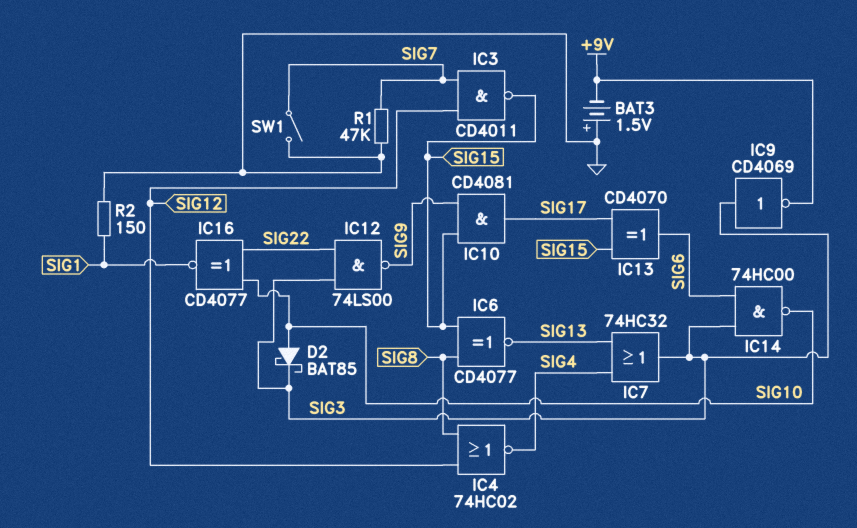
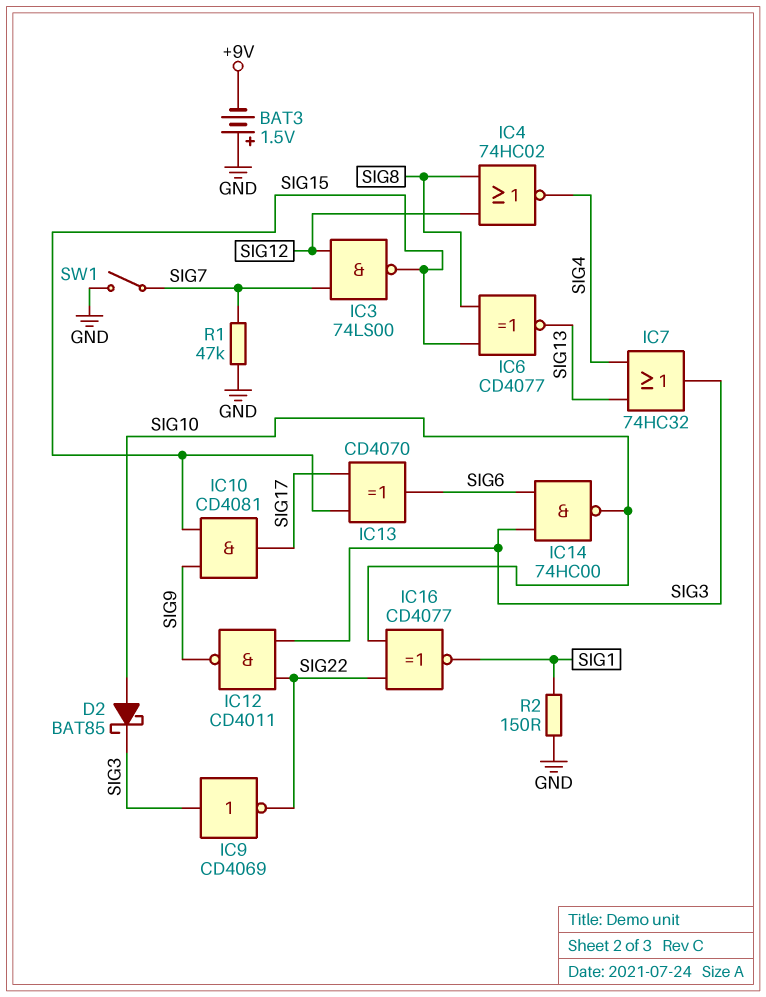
IC3: NAND CD4011 (in SIG7, in SIG12, out SIG15) -> NAND 74LS00 (in SIG7, in SIG12, out SIG15)
IC9: NOT CD4069 (in SIG3, out +9V) -> NOT CD4069 (in SIG3, out SIG22)
IC12: NAND 74LS00 (in SIG3, in SIG22, out SIG9) -> NAND CD4011 (in SIG3, in SIG22, out SIG9)

